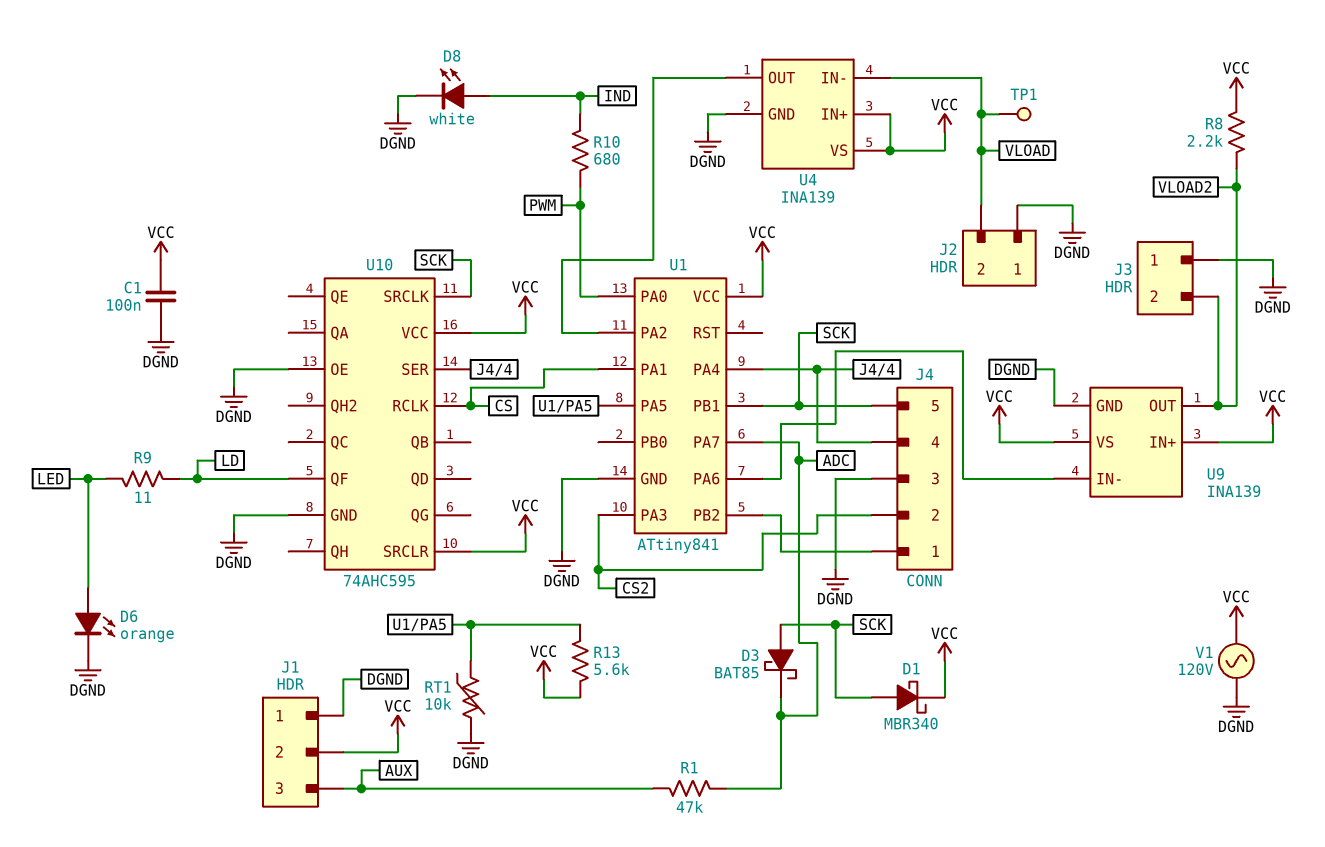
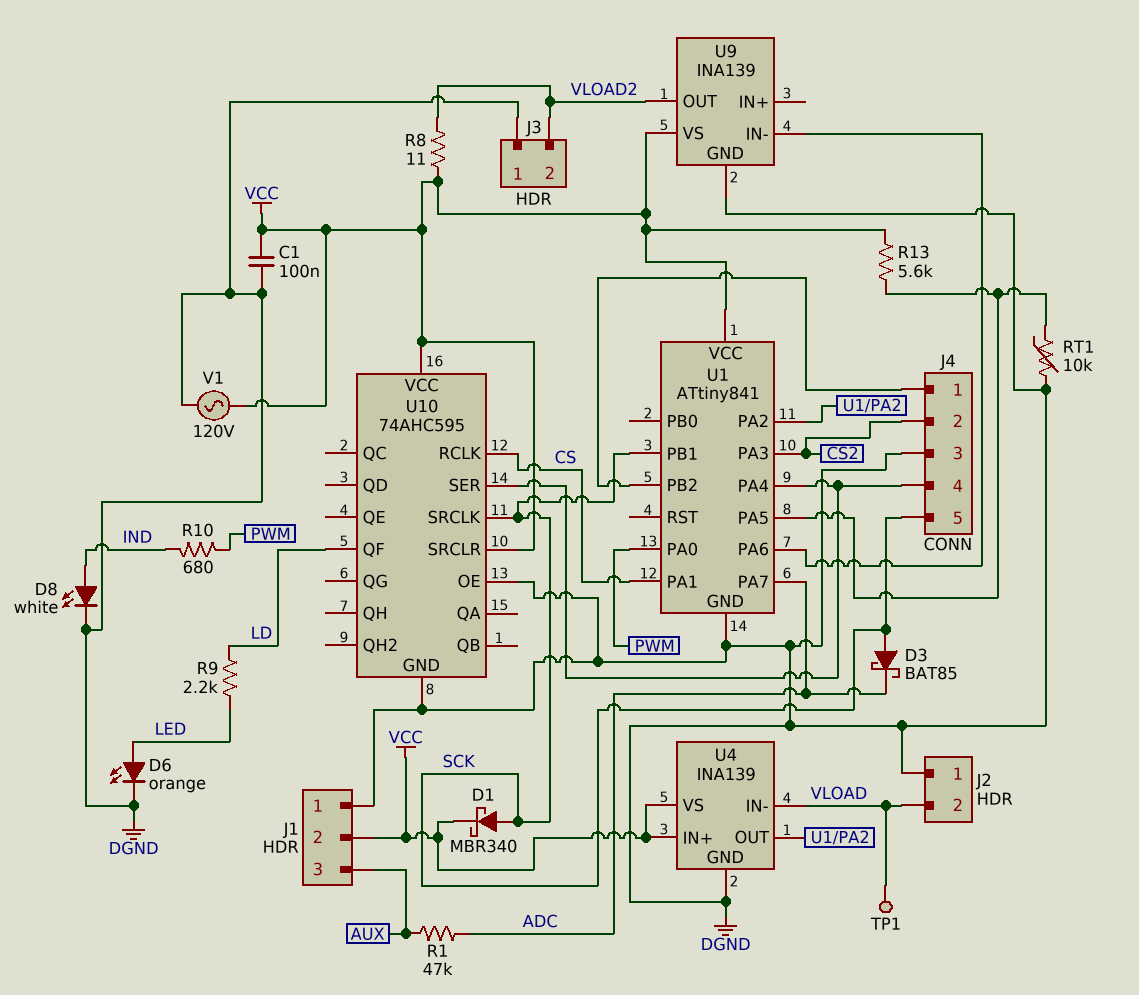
R8: 2.2k (VCC, VLOAD2) -> 11 (VCC, VLOAD2)
R9: 11 (LD, LED) -> 2.2k (LD, LED)
U9 pin IN+: VCC -> none

